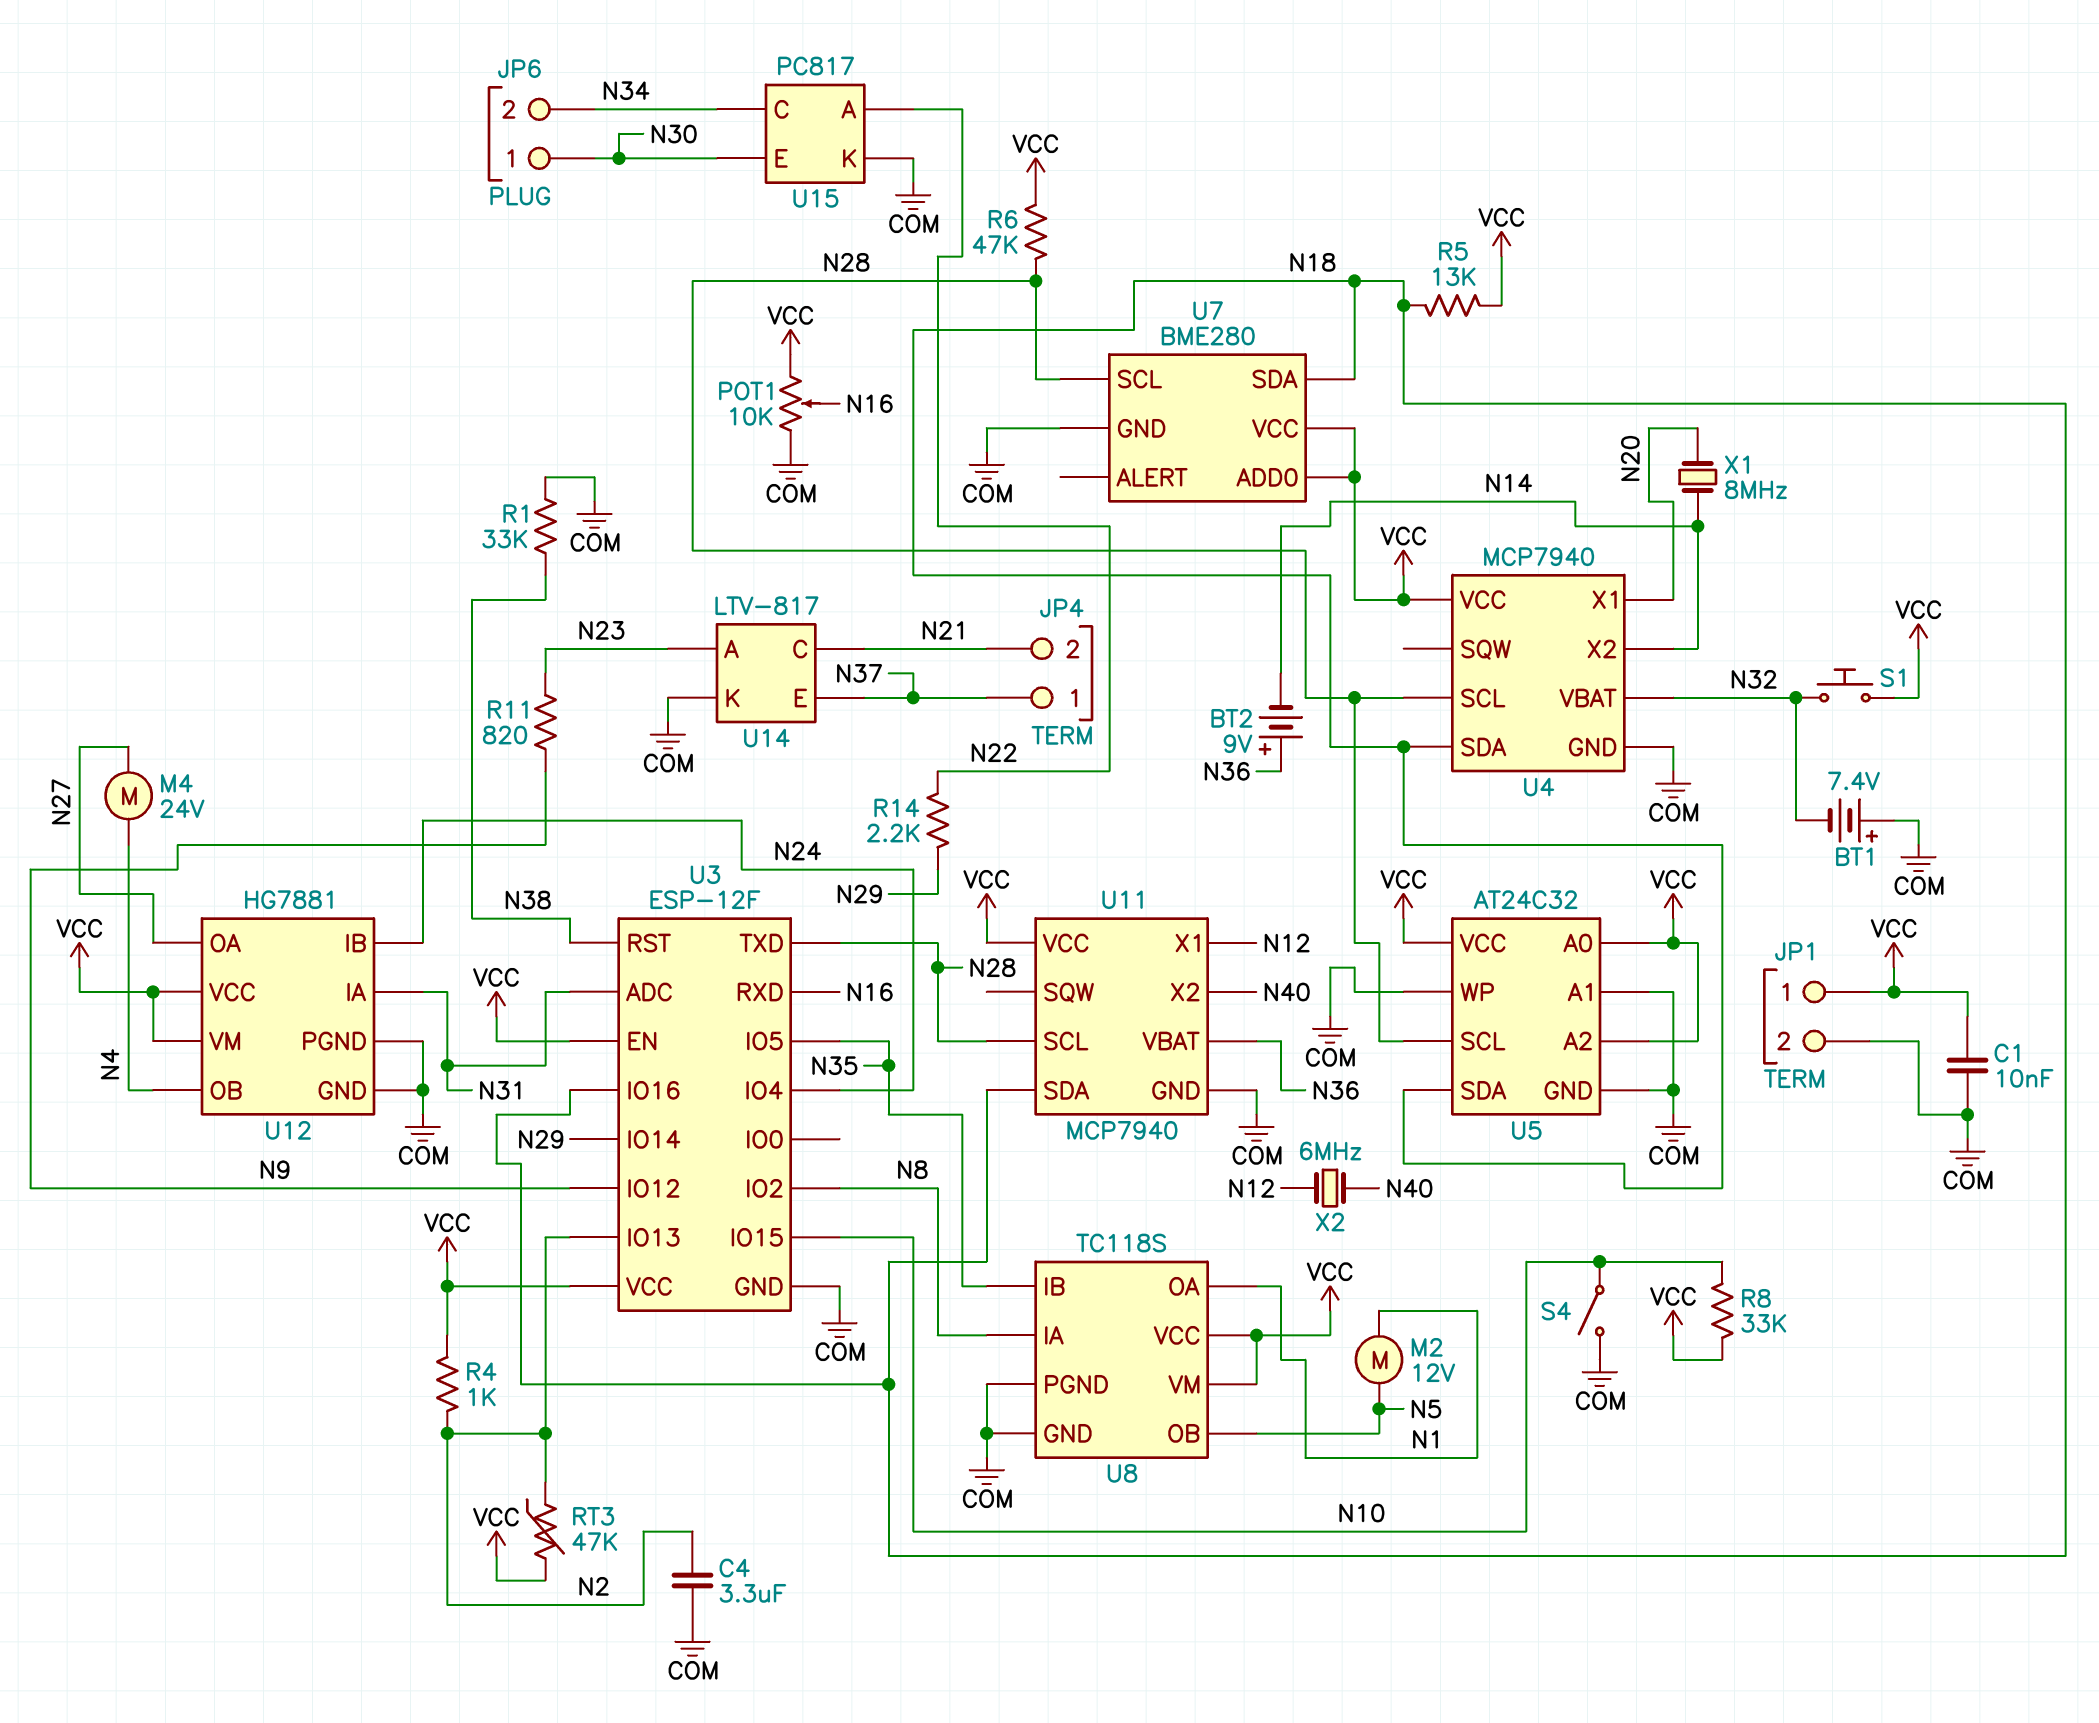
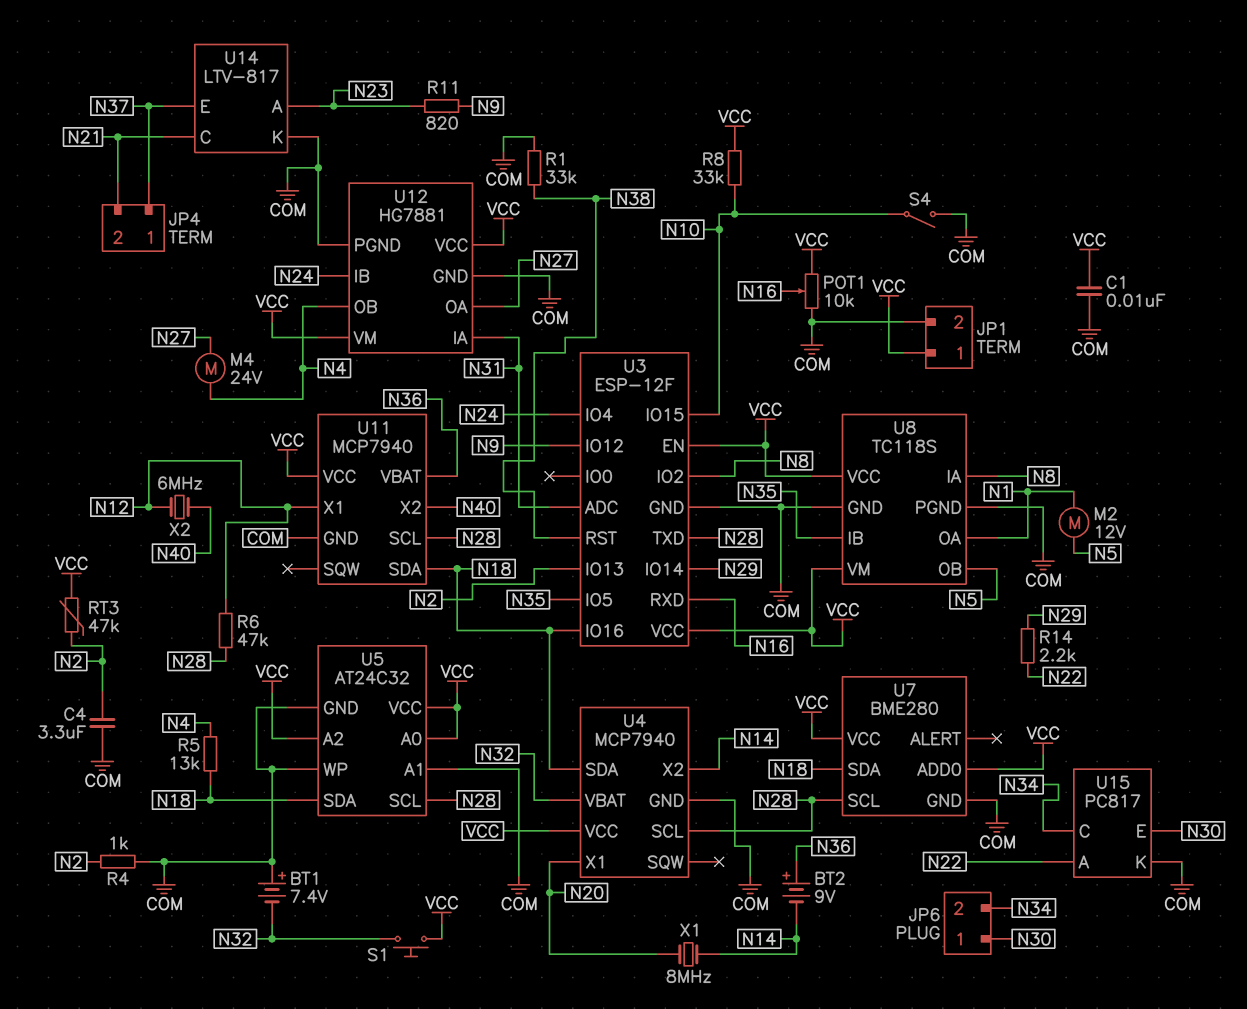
R4: 1k (N2, VCC) -> 1k (COM, N2)
R5: 13k (N18, VCC) -> 13k (N4, N18)
R6: 47k (N28, VCC) -> 47k (N12, N28)

